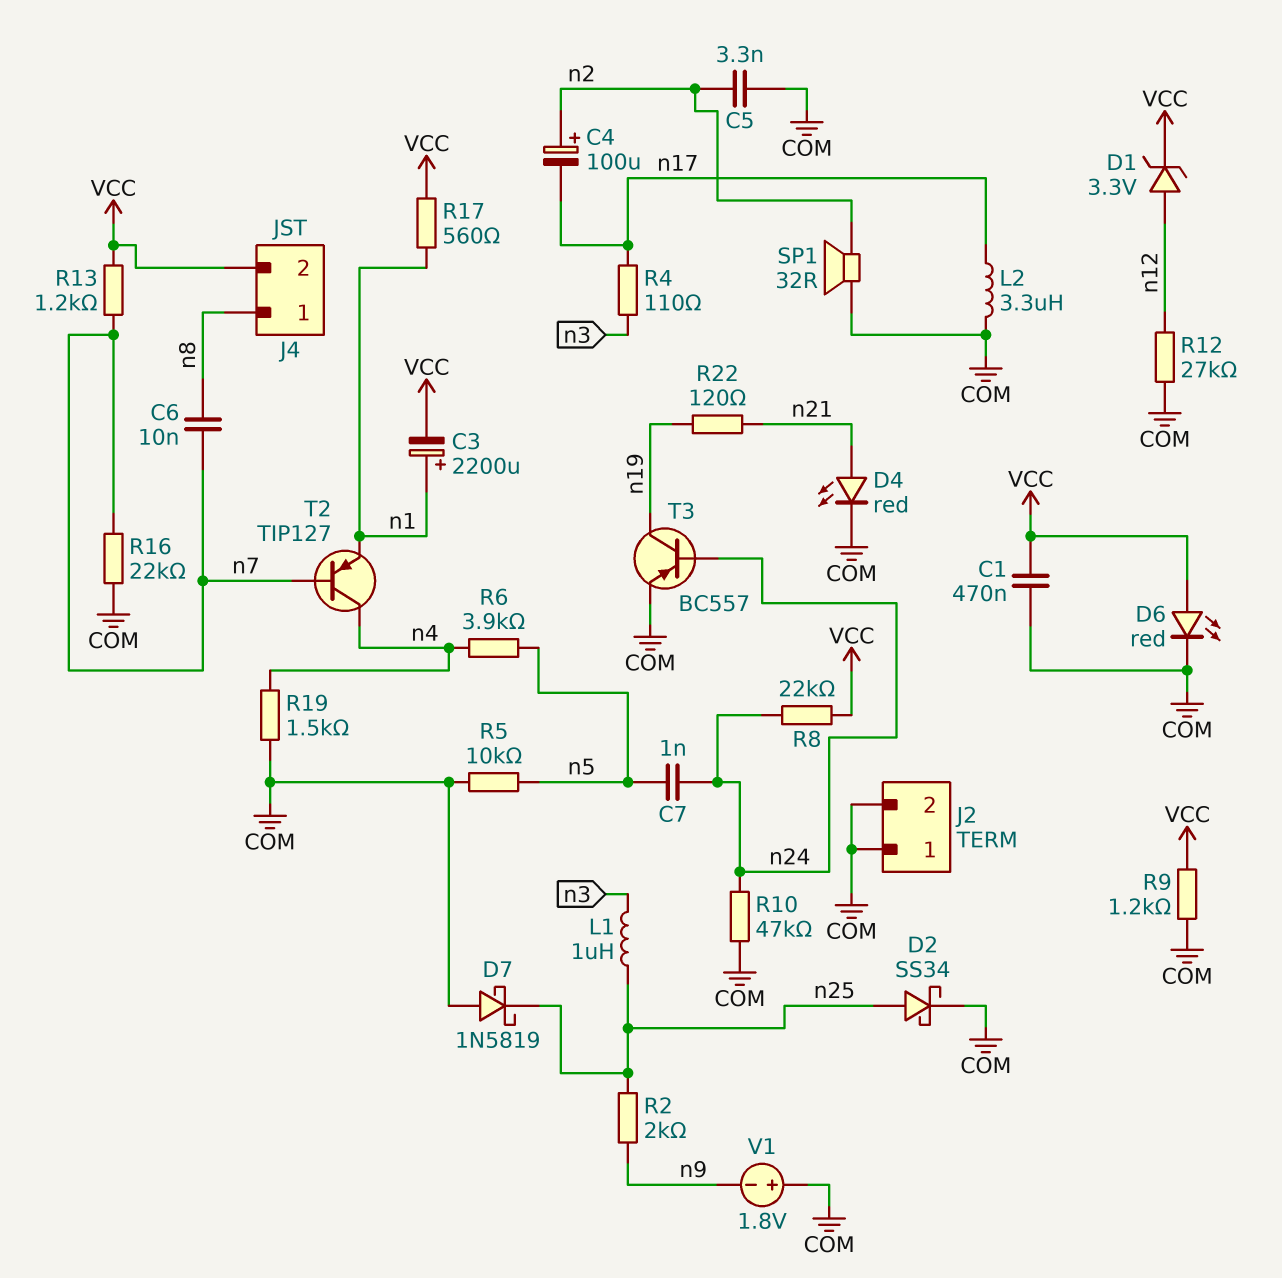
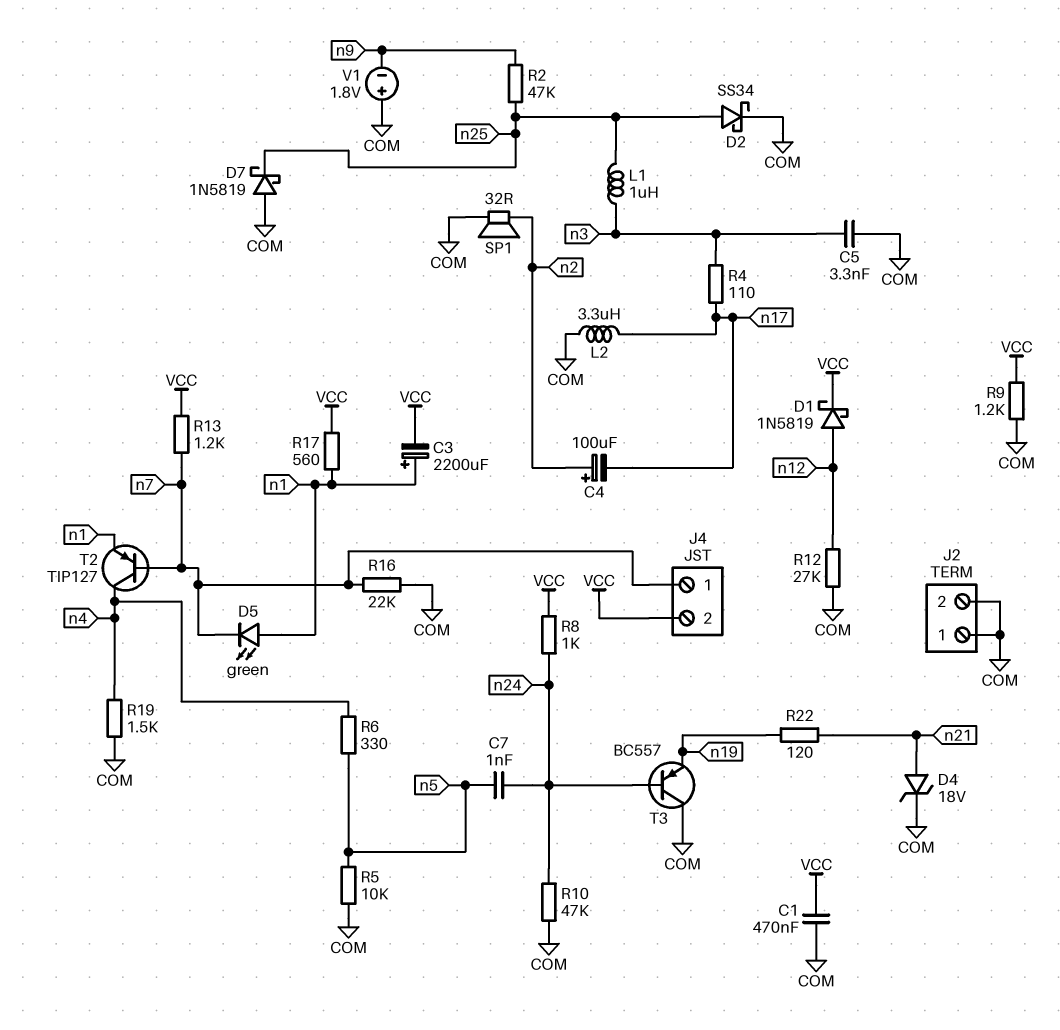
C5: 3.3nF (COM, n2) -> 3.3nF (COM, n3)
C6: 10nF (n7, n8) -> none
D1: zener 3.3V (A n12, K VCC) -> schottky 1N5819 (A n12, K VCC)
D4: LED red (A n21, K COM) -> zener 18V (A n21, K COM)
D5: none -> LED green (A n1, K n7)
D6: LED red (A VCC, K COM) -> none
J4 pin 1: n8 -> n7
R2: 2k (n9, n25) -> 47k (n9, n25)
R6: 3.9k (n4, n5) -> 330 (n4, n5)
R8: 22k (VCC, n24) -> 1k (VCC, n24)
T3: PNP BC557 (B n24, C n19, E COM) -> PNP BC557 (B n24, C COM, E n19)

